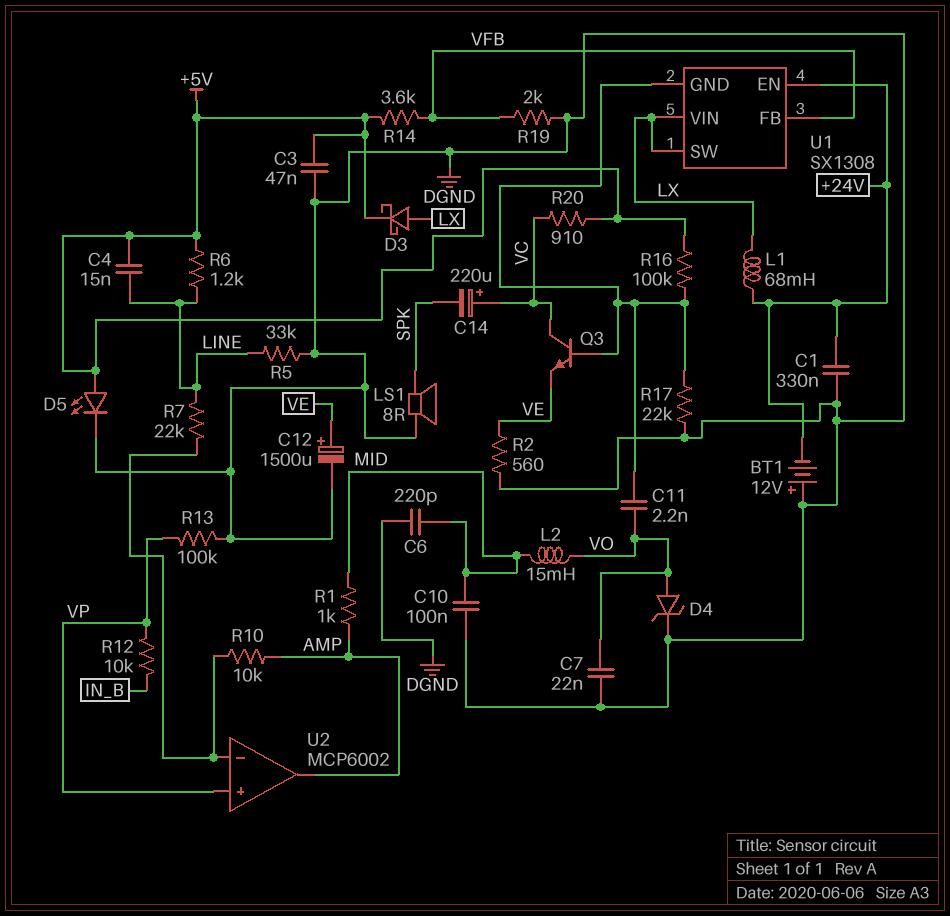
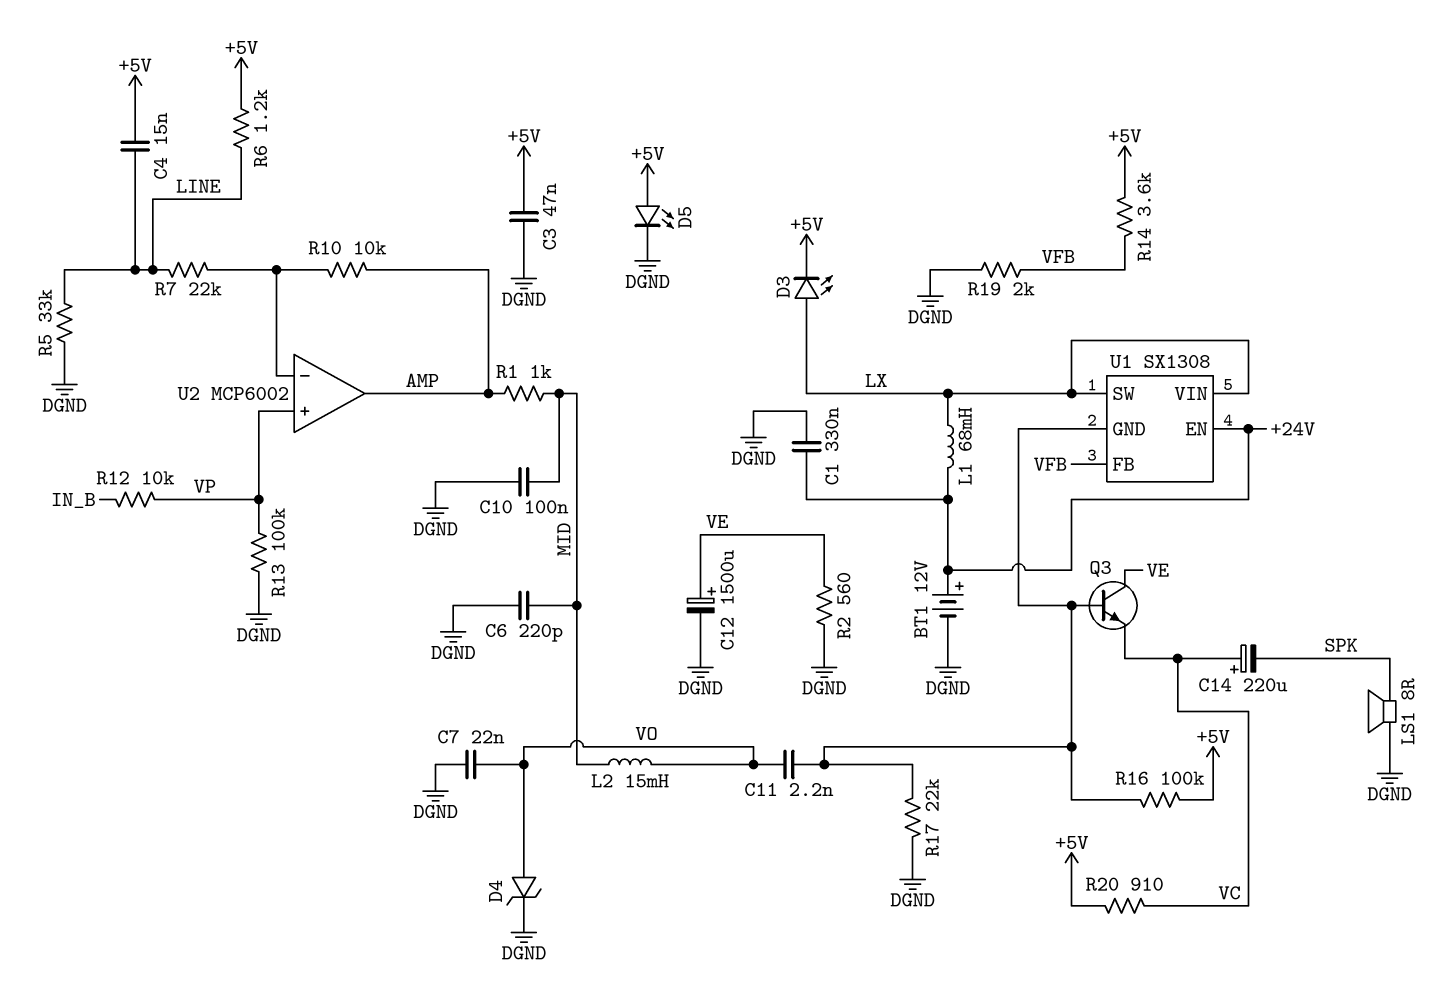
BT1: 12V (plus DGND, minus +24V) -> 12V (plus +24V, minus DGND)
D3: schottky (A LX, K +5V) -> LED (A LX, K +5V)
Q3: NPN (B U1/GND, C VC, E VE) -> NPN (B U1/GND, C VE, E VC)

